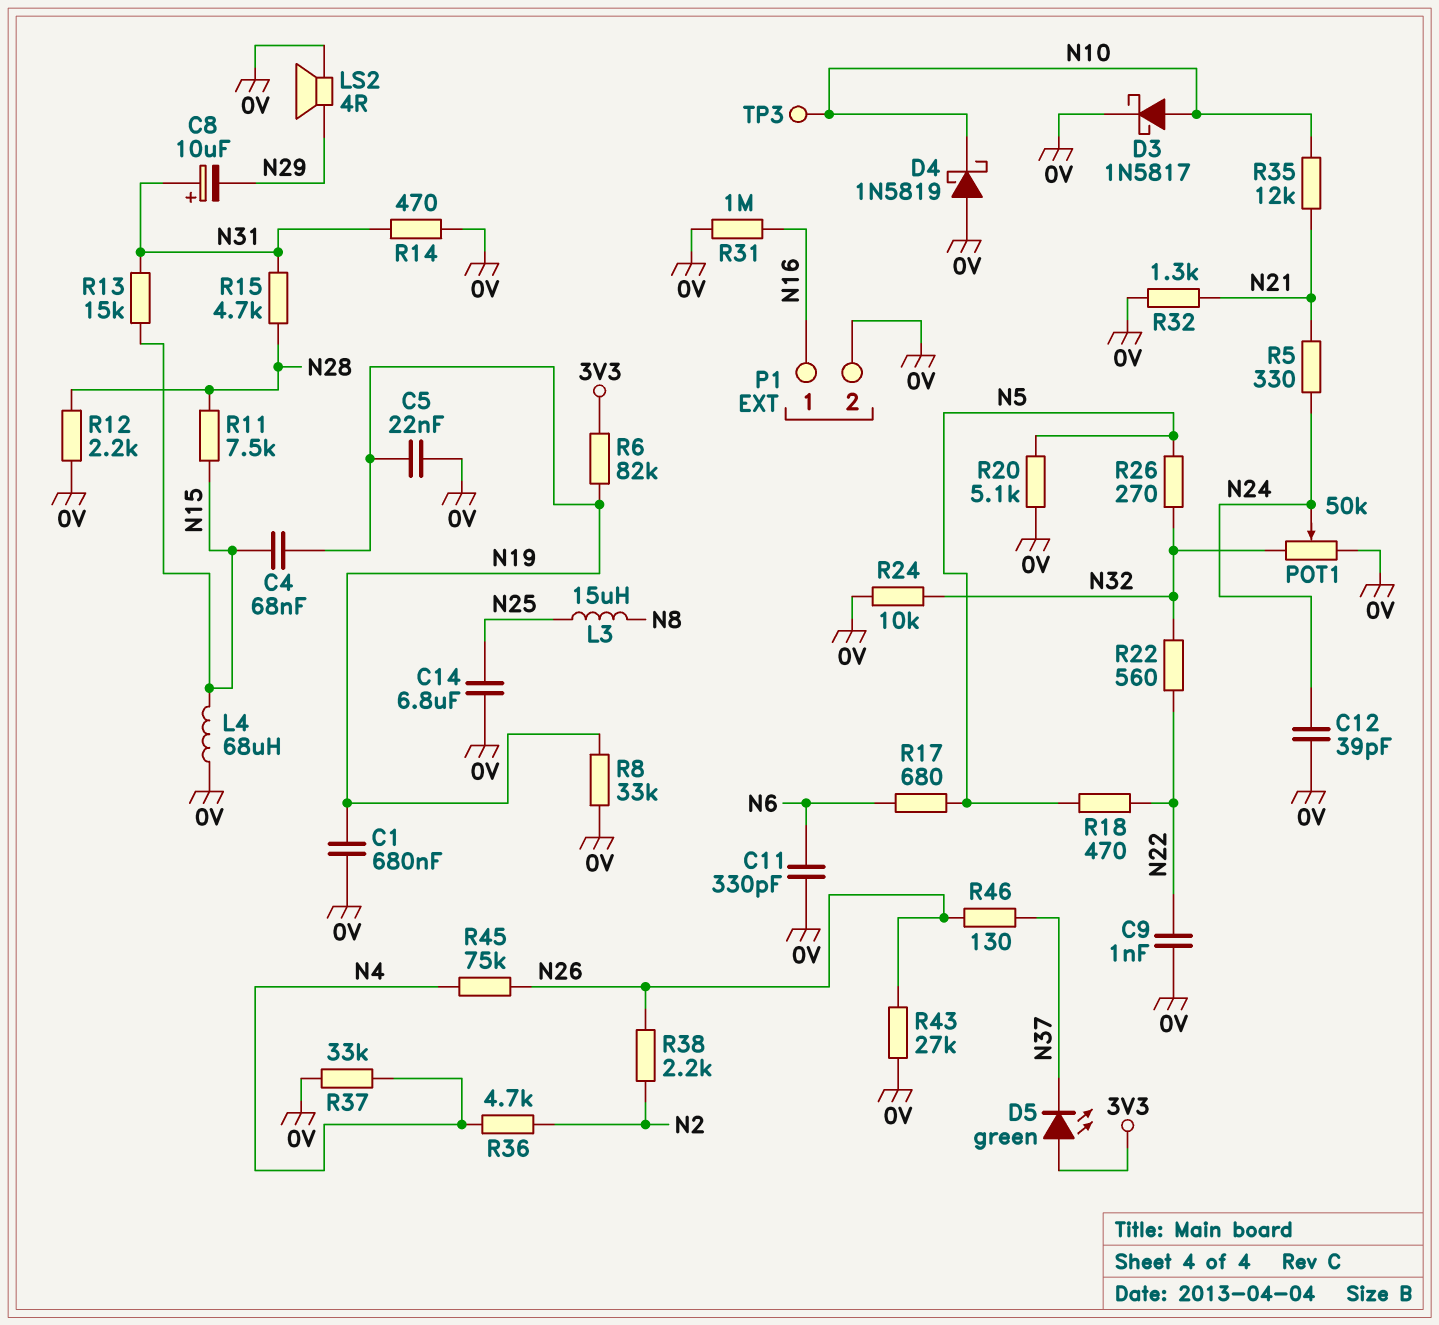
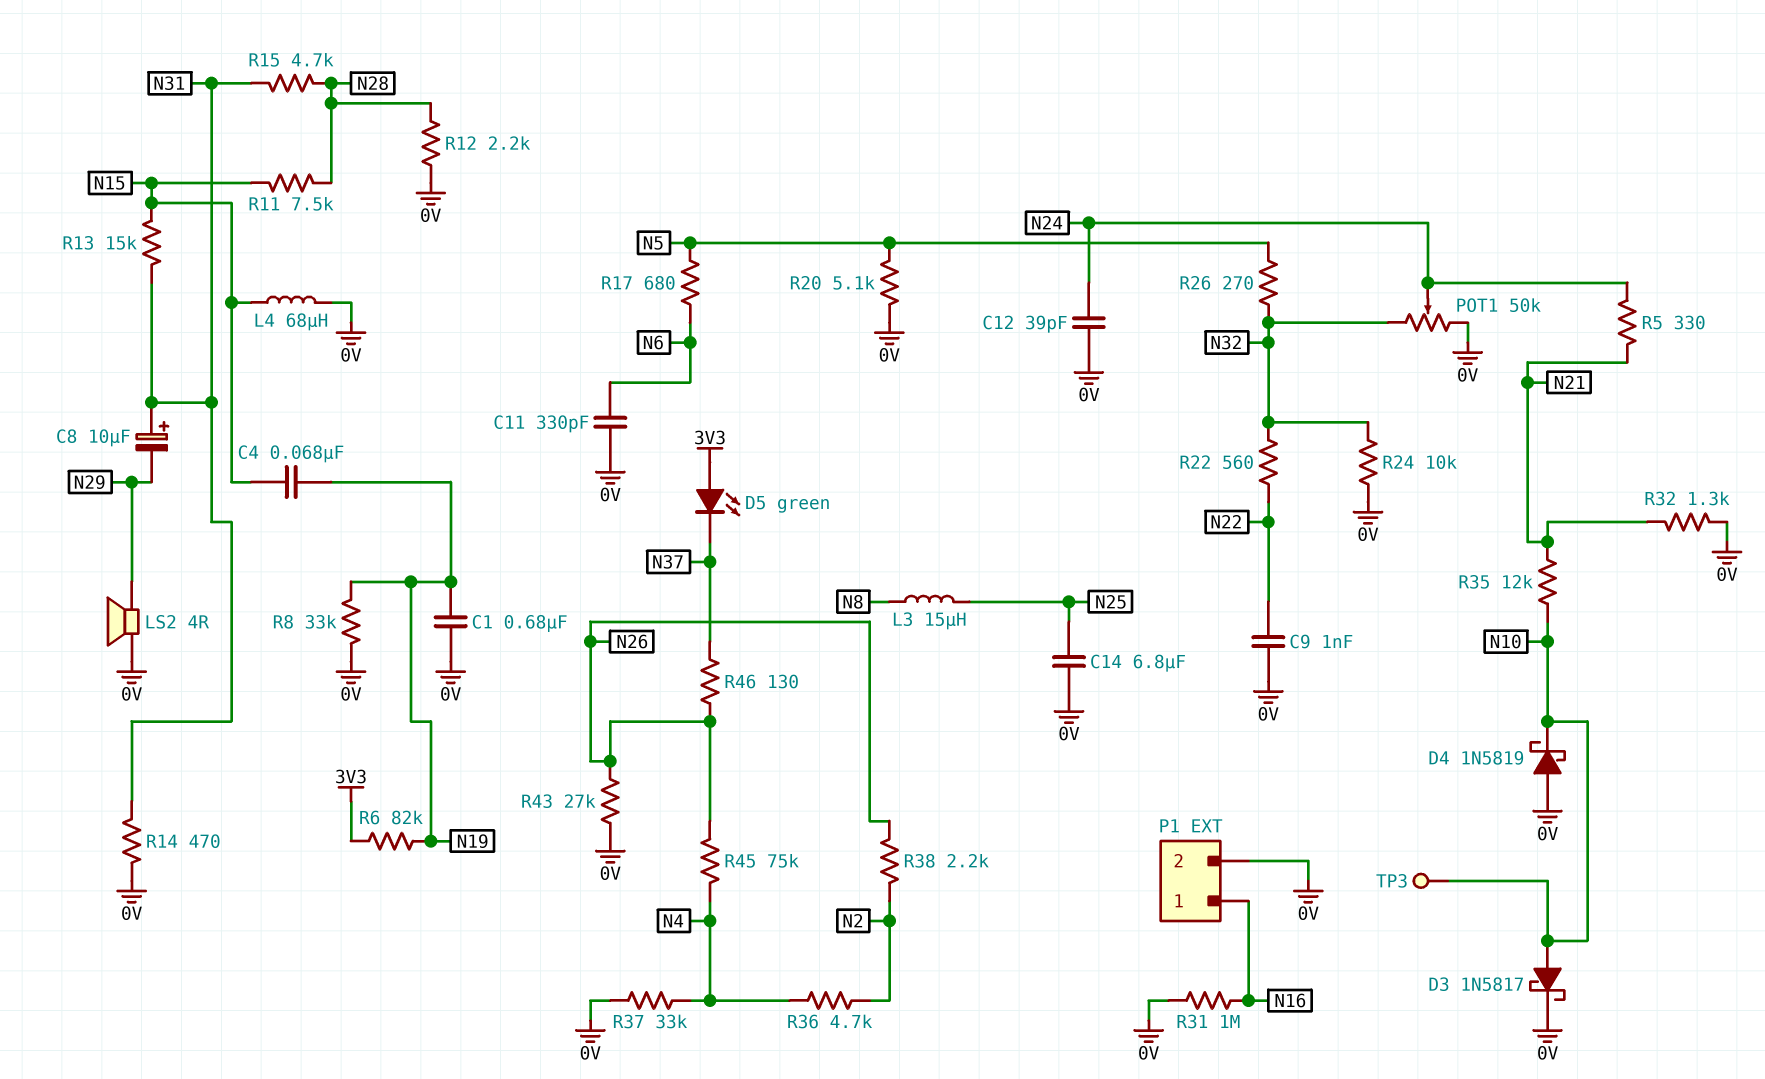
C5: 22nF (0V, N19) -> none
R18: 470 (N5, N22) -> none

